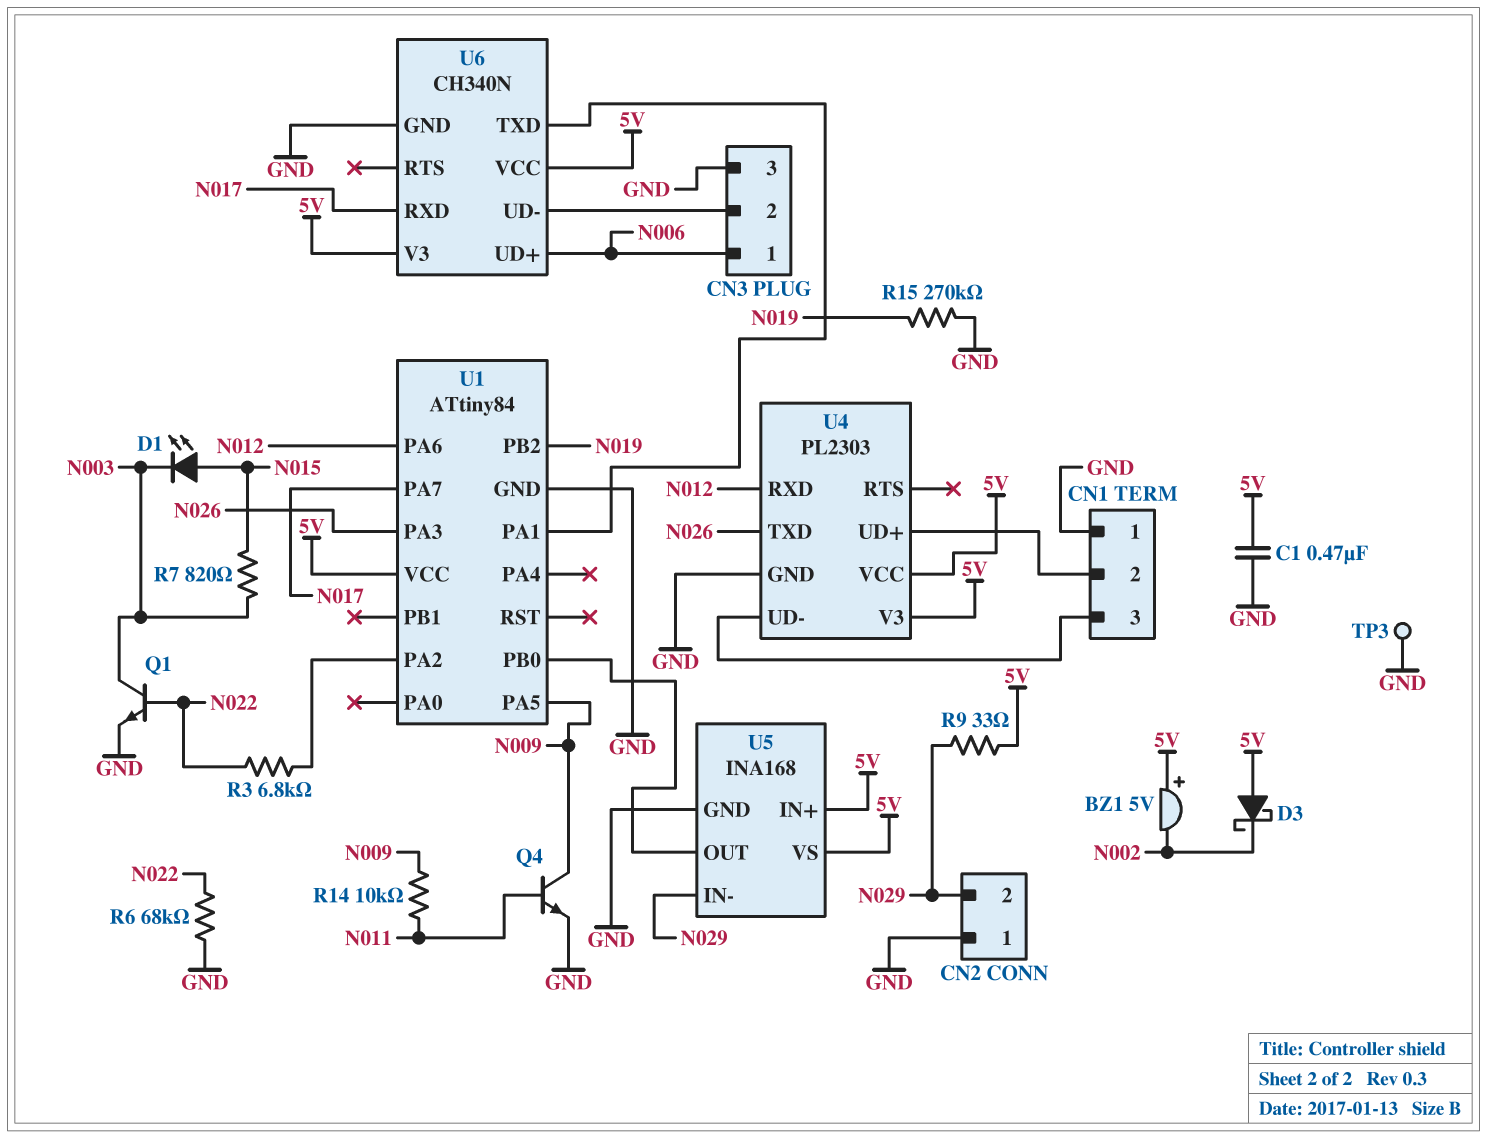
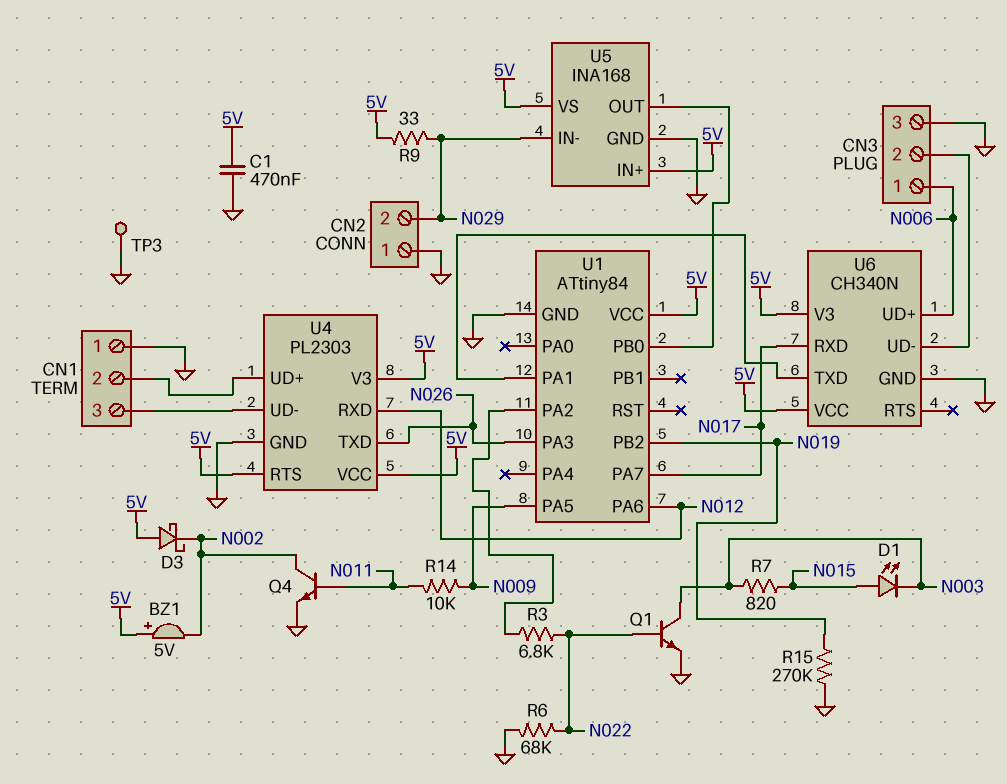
Q4: NPN (B N011, C N009, E GND) -> NPN (B N011, C N002, E GND)
U4 pin RTS: none -> 5V

